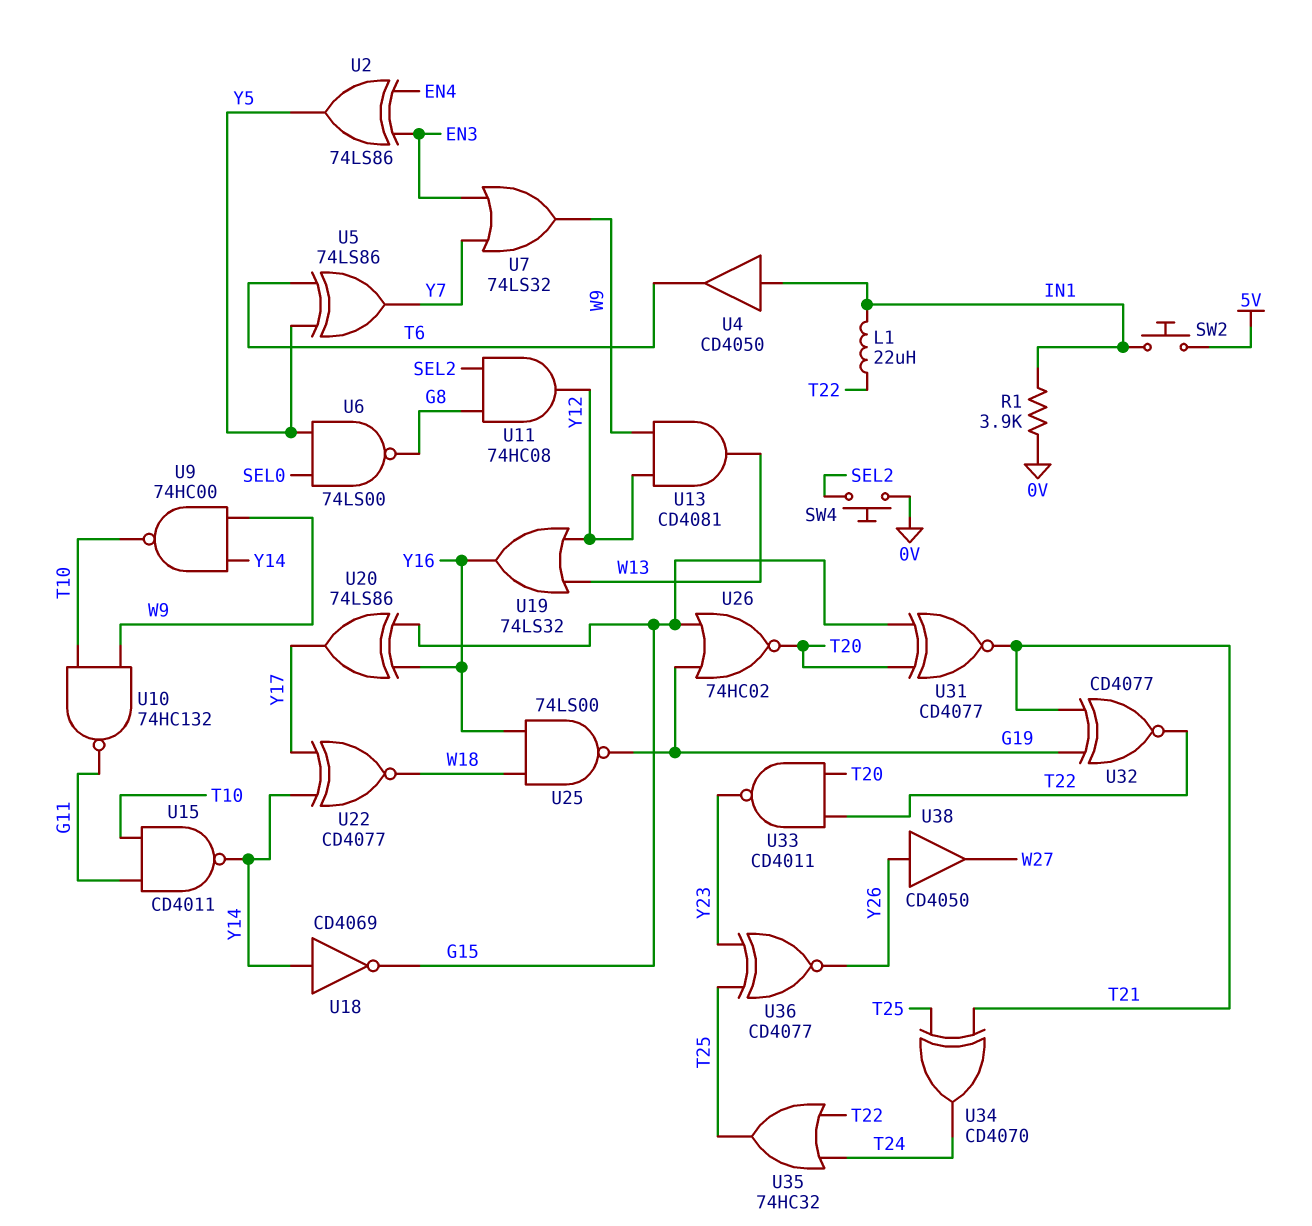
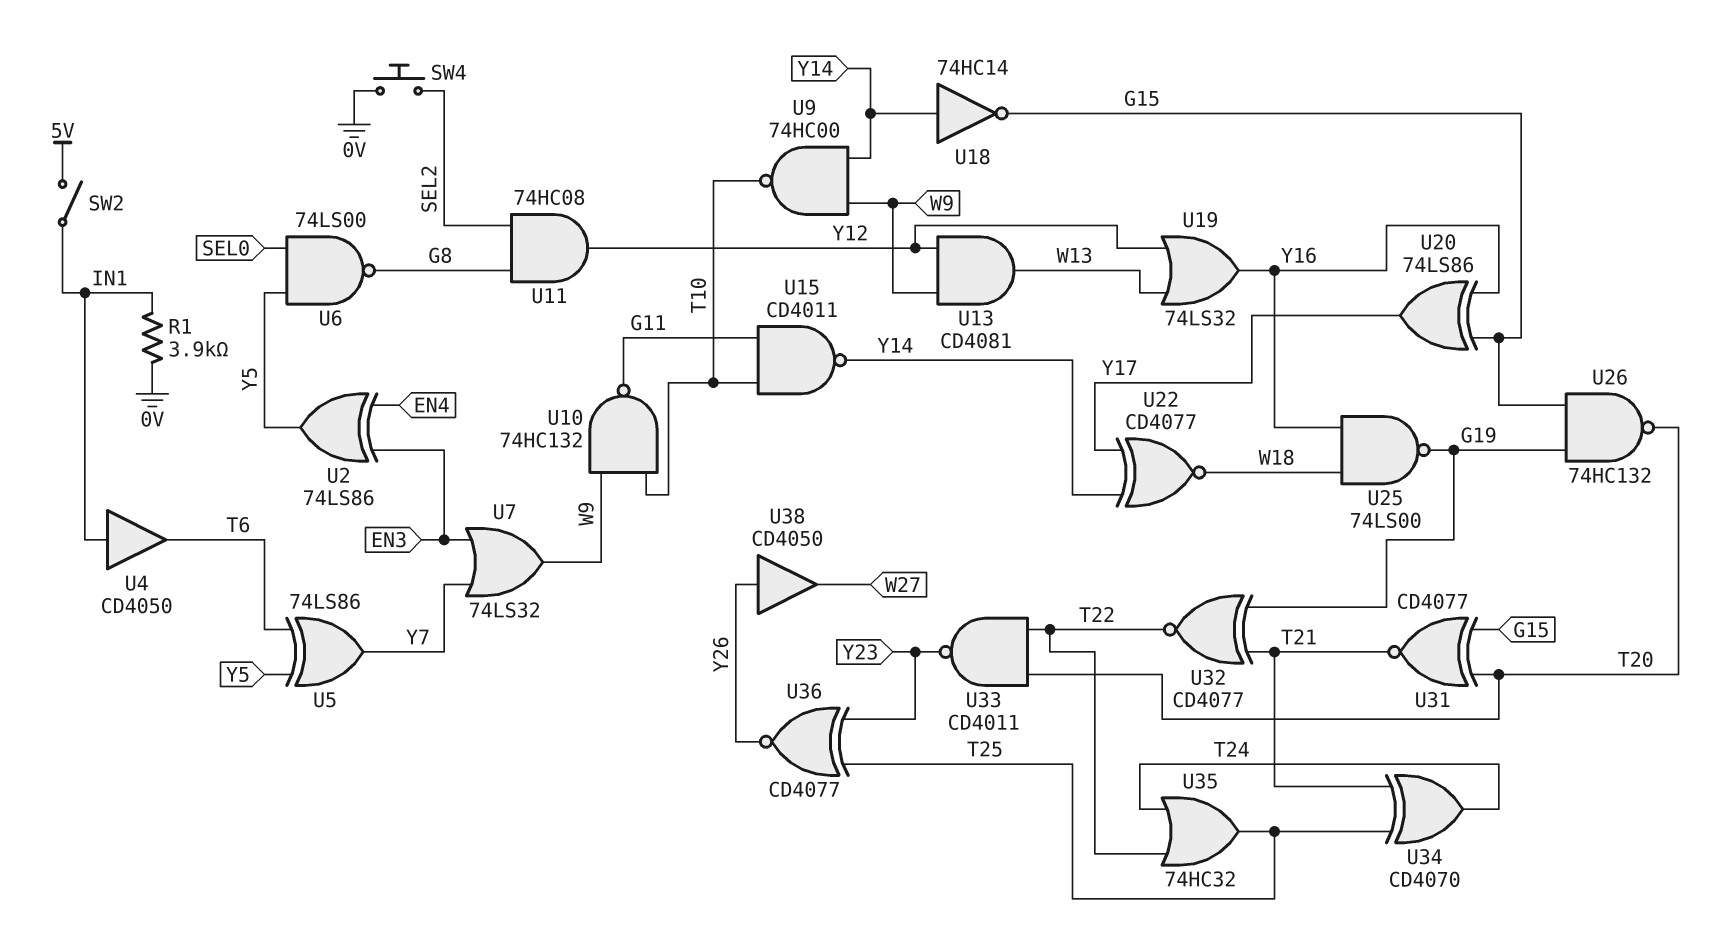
L1: 22uH (IN1, T22) -> none
SW2: button (5V, IN1) -> switch (5V, IN1)
U18: NOT CD4069 (in Y14, out G15) -> NOT 74HC14 (in Y14, out G15)
U26: NOR 74HC02 (in G15, in G19, out T20) -> NAND 74HC132 (in G15, in G19, out T20)

